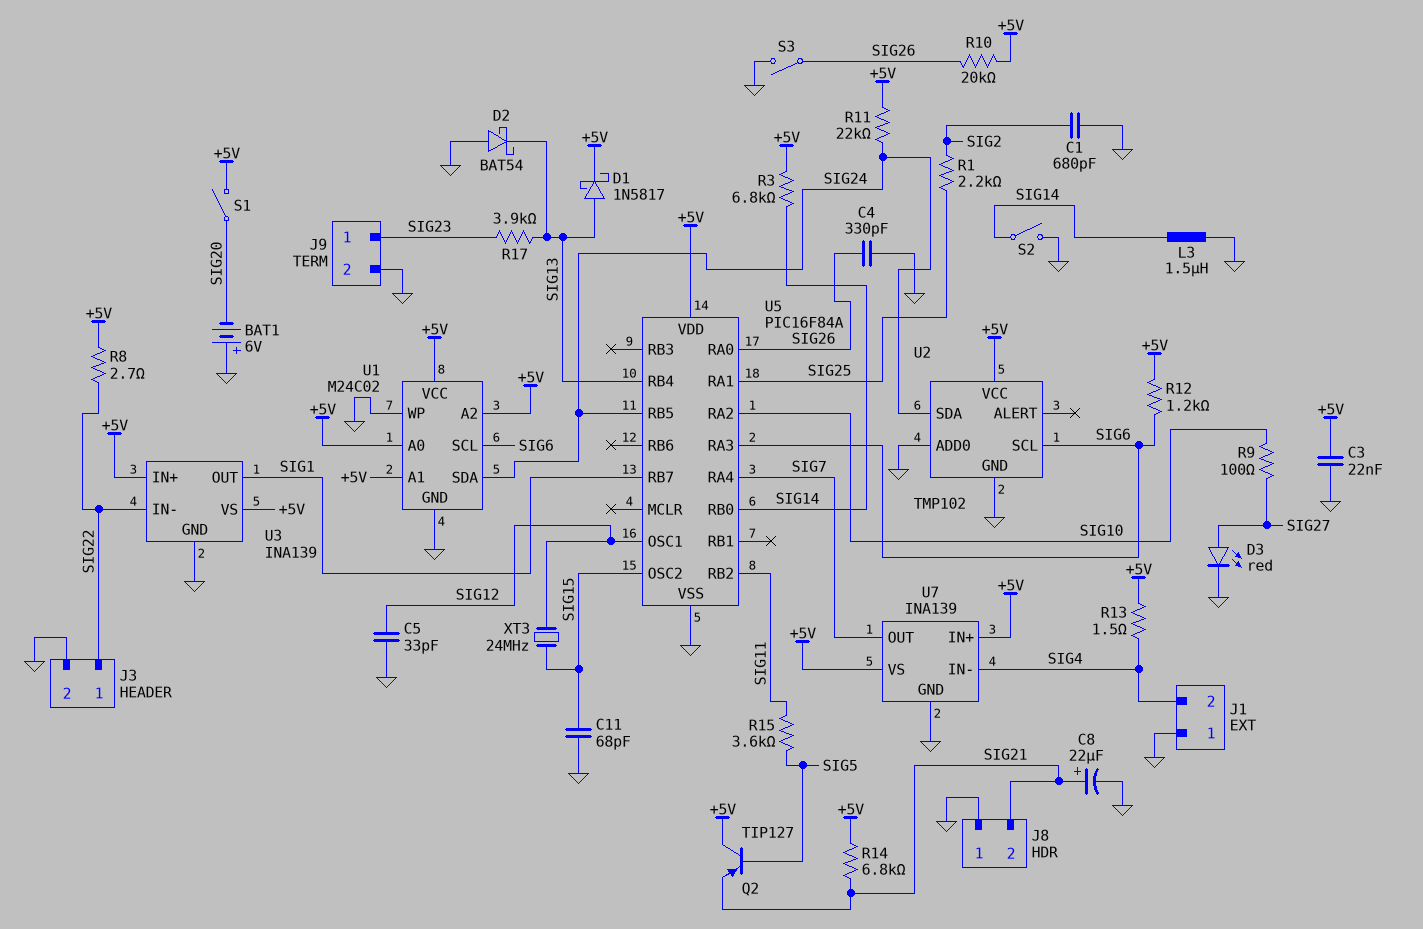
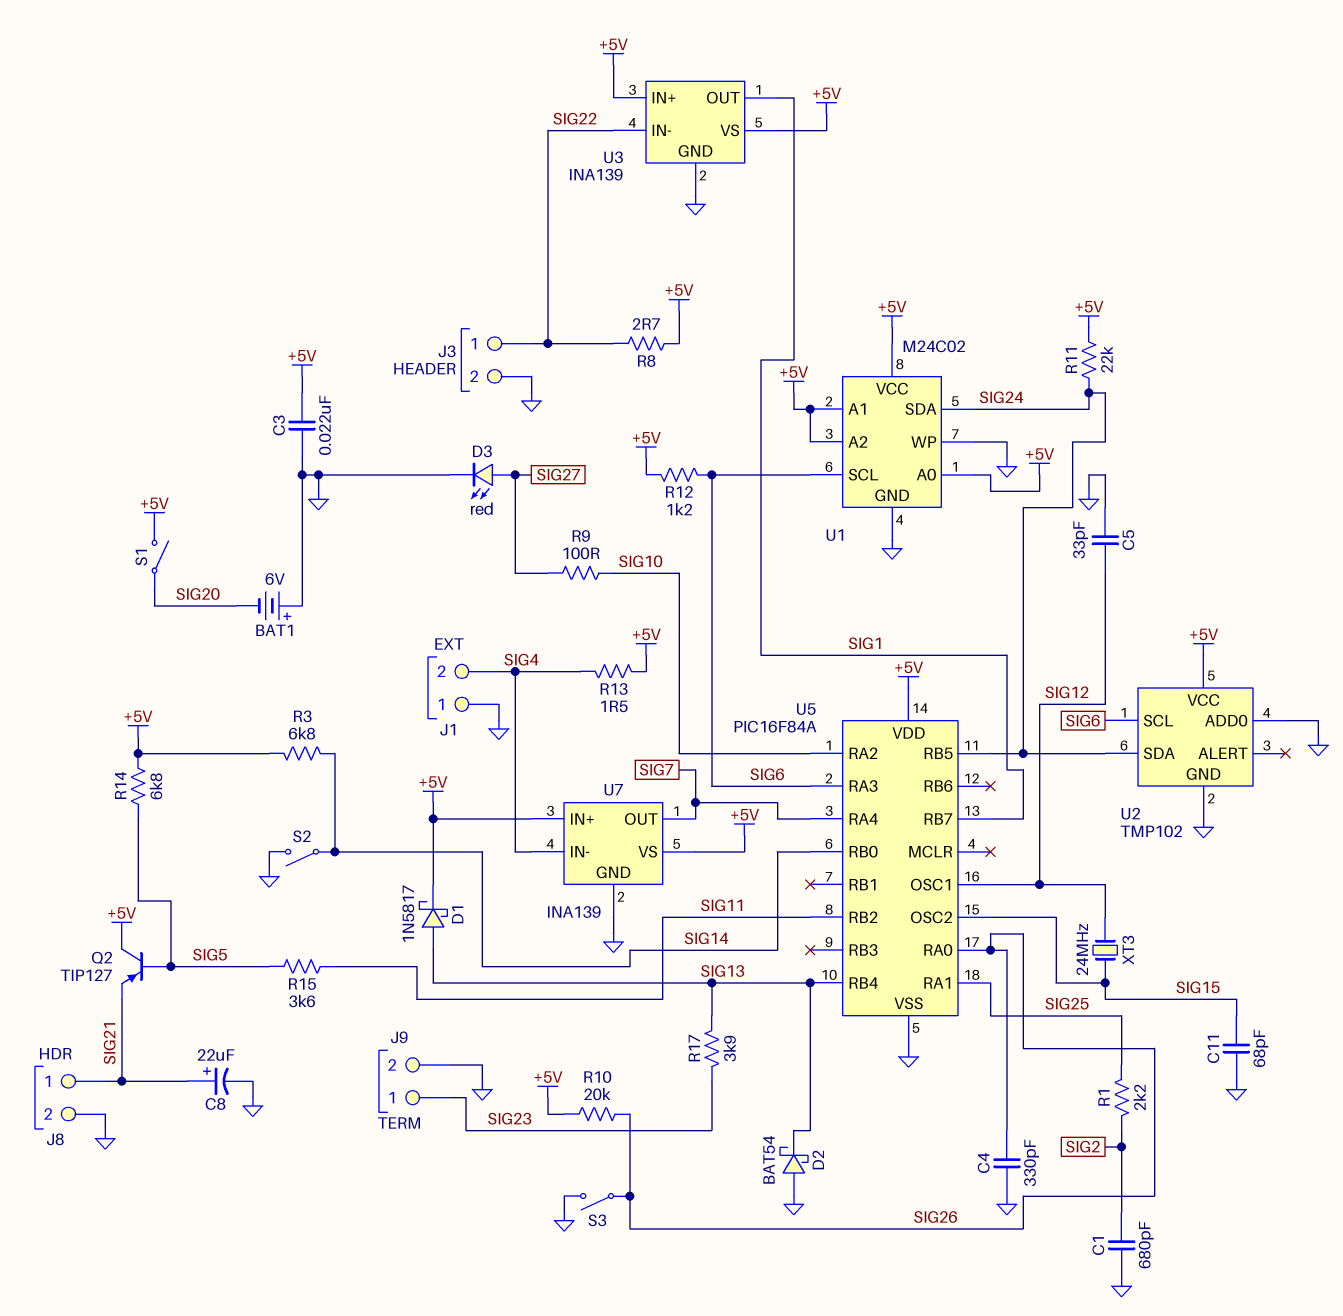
J8 pin 1: GND -> SIG21
J8 pin 2: SIG21 -> GND
L3: 1.5uH (GND, SIG14) -> none
R14: 6.8k (+5V, SIG21) -> 6.8k (+5V, SIG5)

